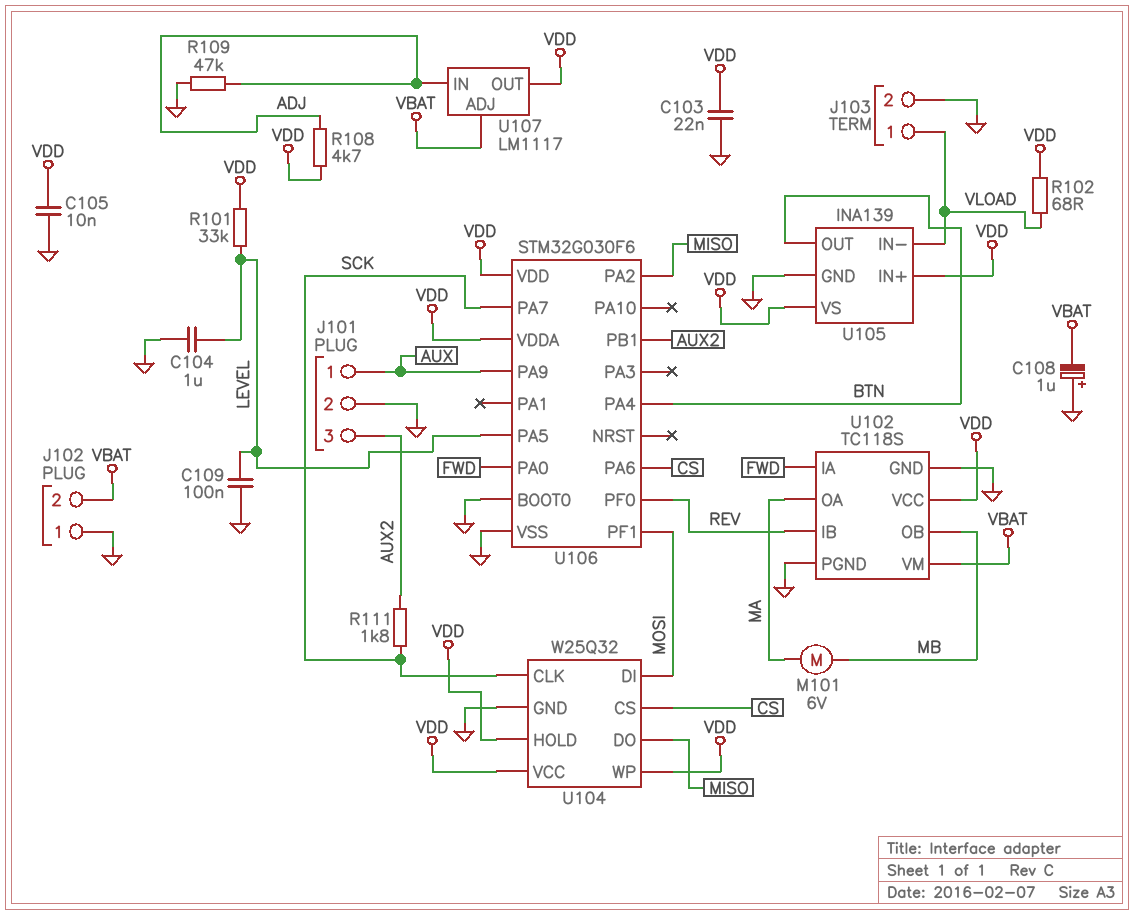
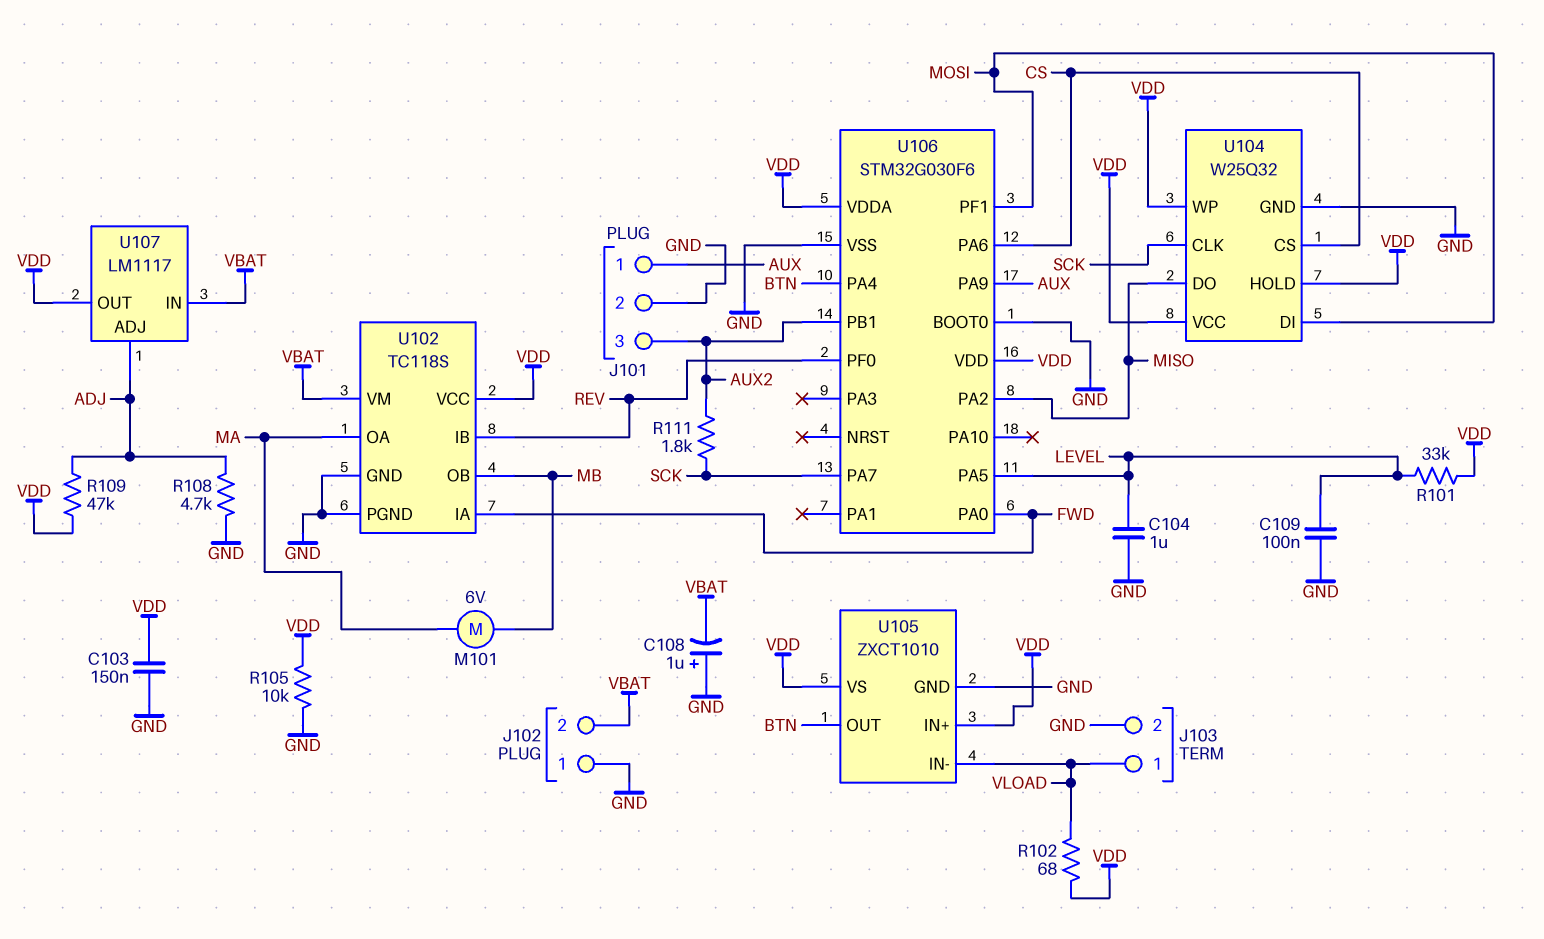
C103: 22nF (GND, VDD) -> 150nF (GND, VDD)
C105: 10nF (GND, VDD) -> none
R105: none -> 10k (GND, VDD)
R108: 4.7k (ADJ, VDD) -> 4.7k (ADJ, GND)
R109: 47k (ADJ, GND) -> 47k (ADJ, VDD)
U105: INA139 -> ZXCT1010
U107 pin ADJ: VBAT -> ADJ
U107 pin IN: ADJ -> VBAT

